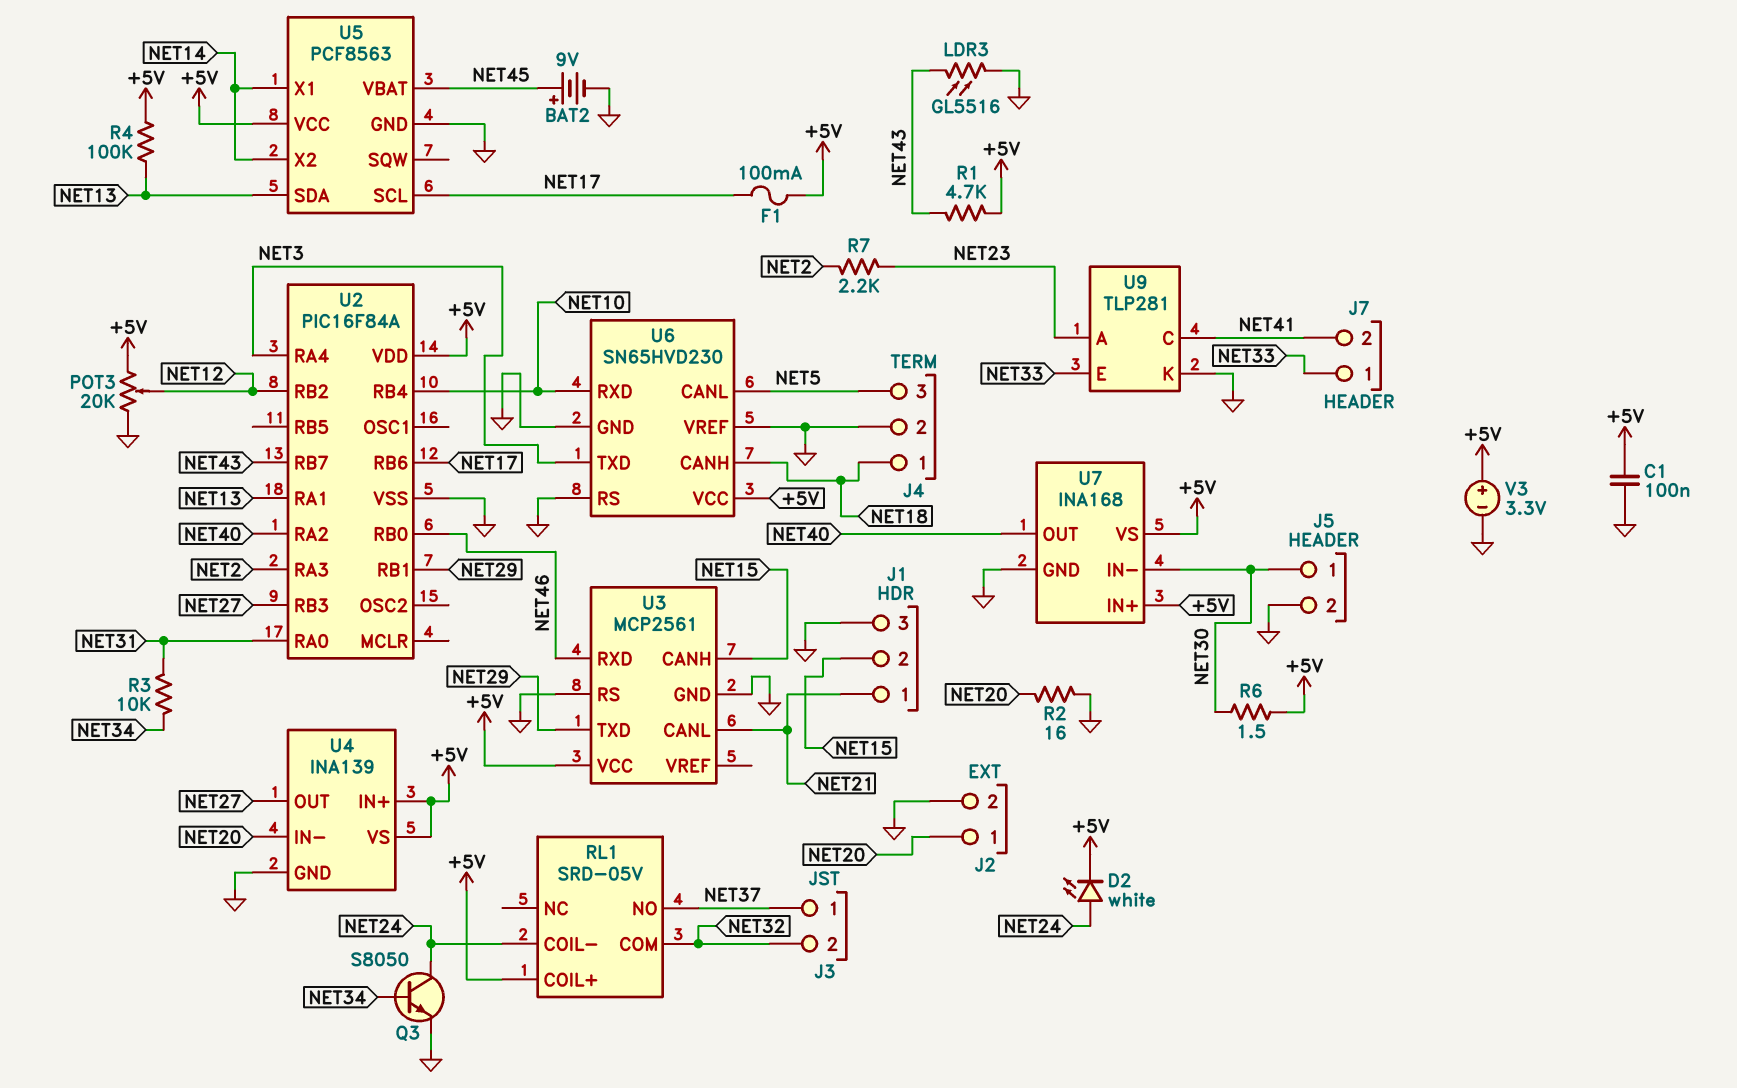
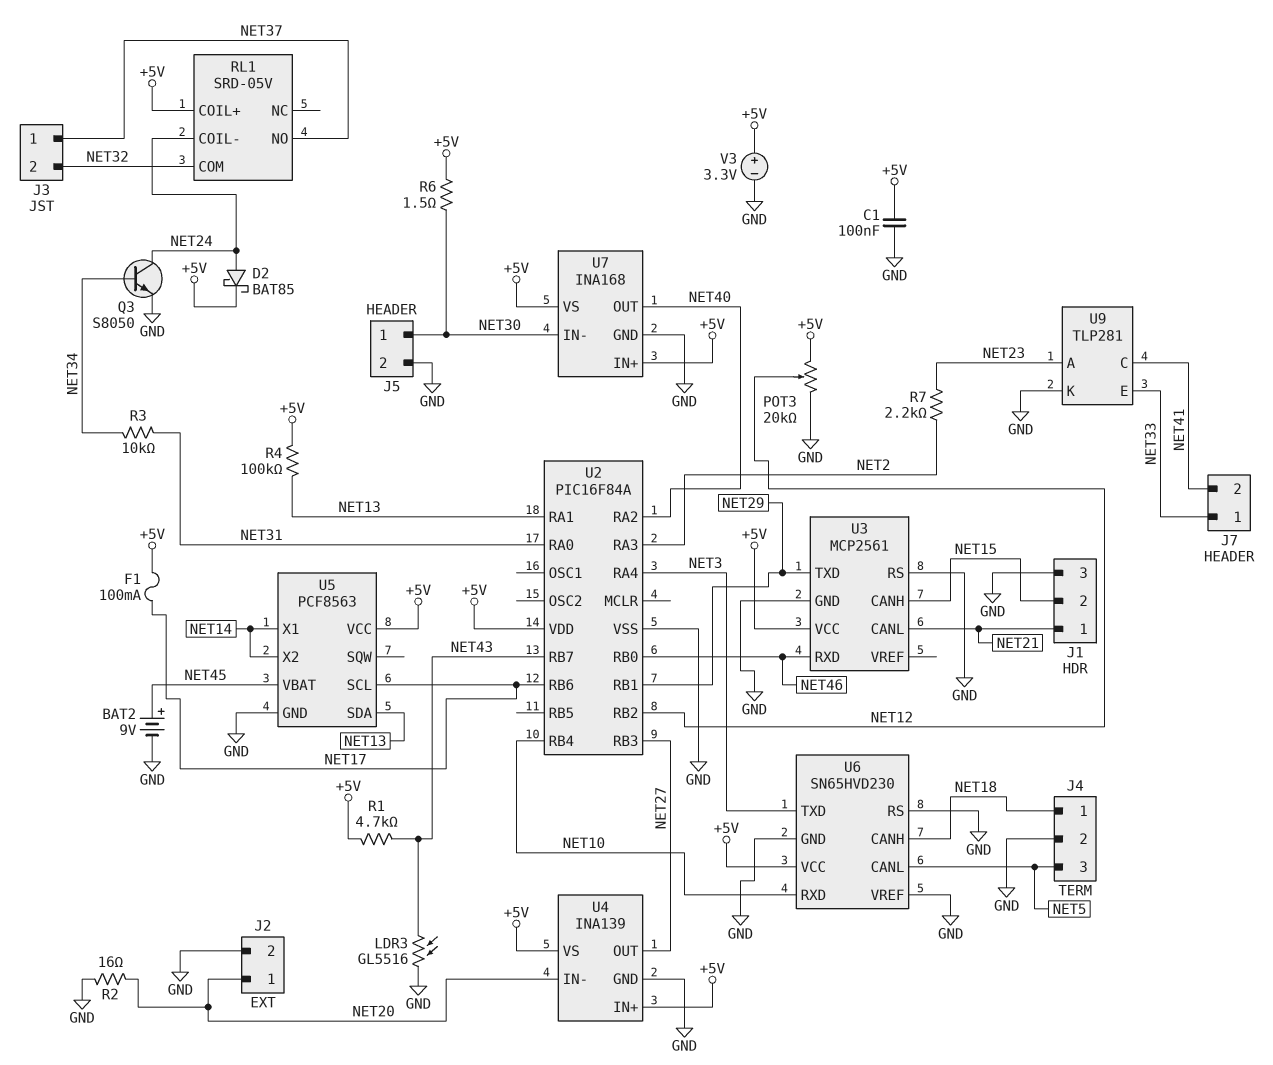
D2: LED white (A NET24, K +5V) -> schottky BAT85 (A NET24, K +5V)

